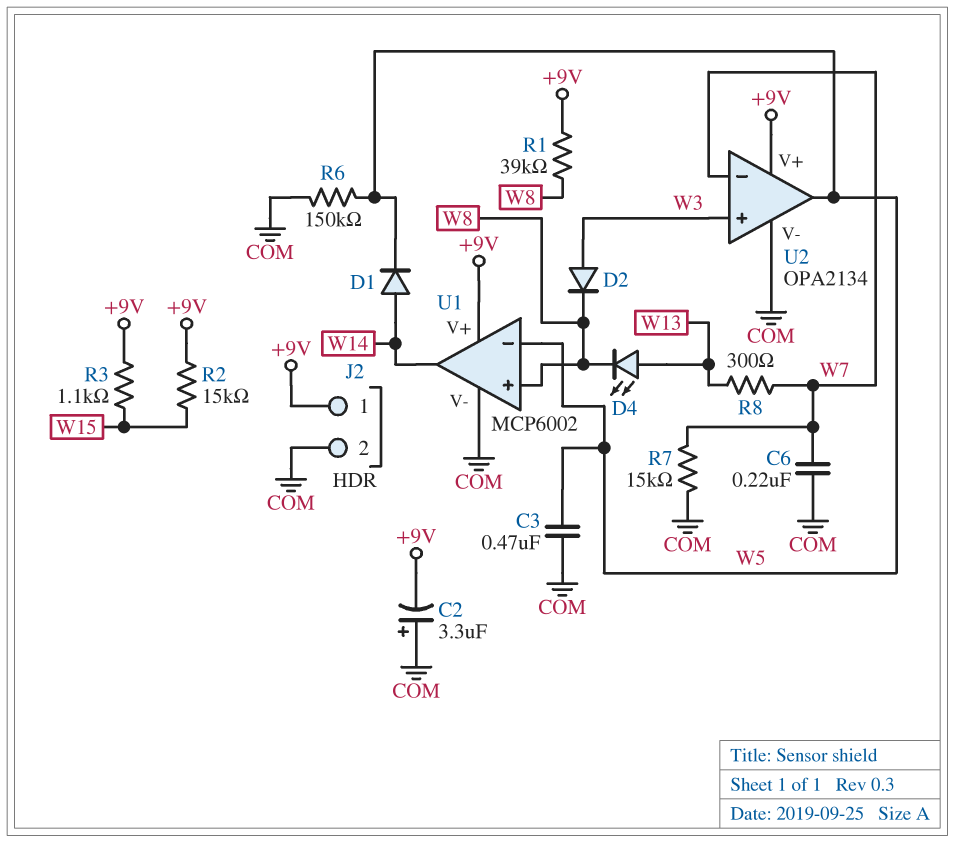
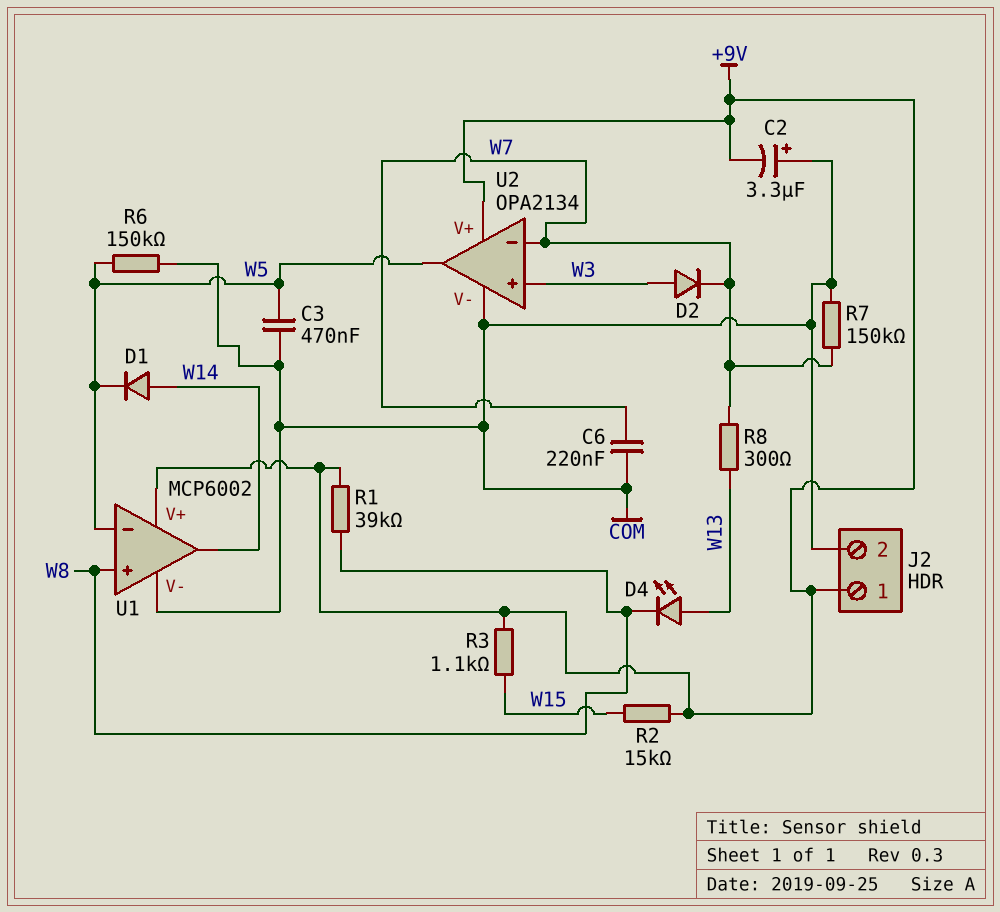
D2: diode (A W3, K W8) -> diode (A W3, K W7)
R7: 15k (COM, W7) -> 150k (COM, W7)

